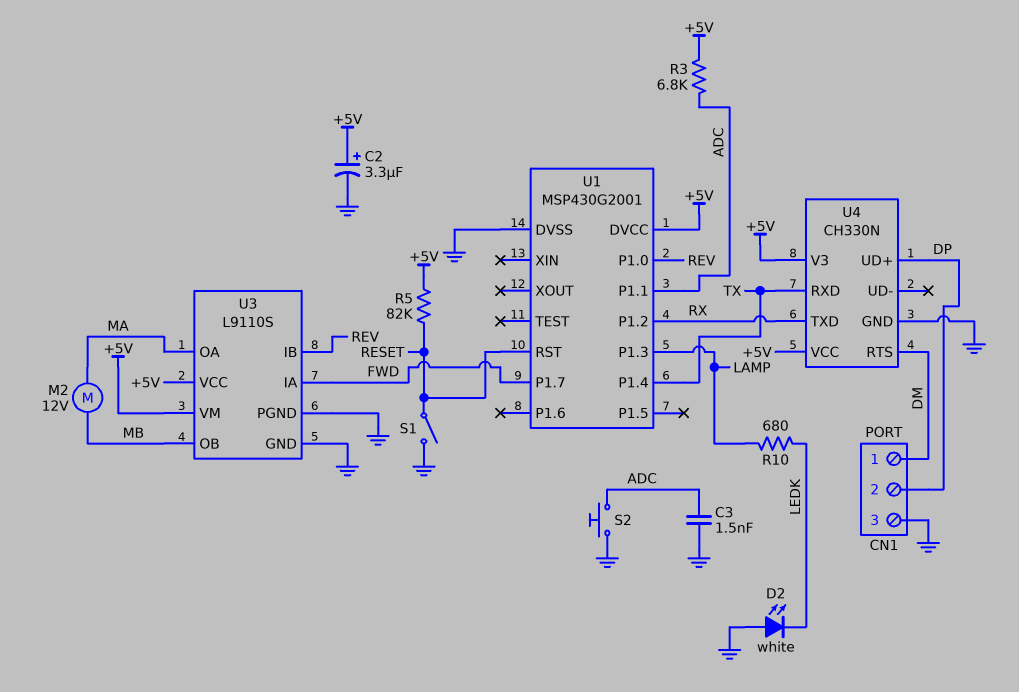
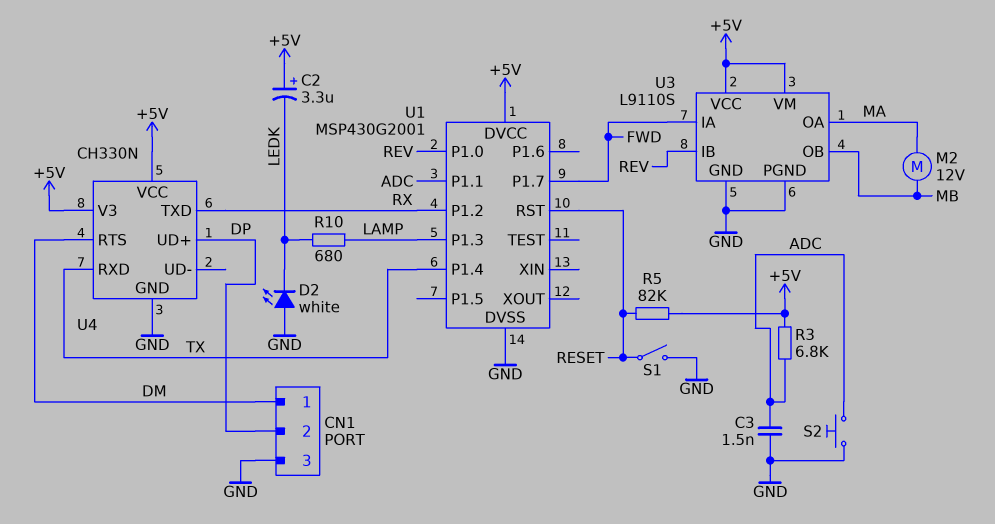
C2: 3.3uF (plus +5V, minus GND) -> 3.3uF (plus +5V, minus LEDK)

